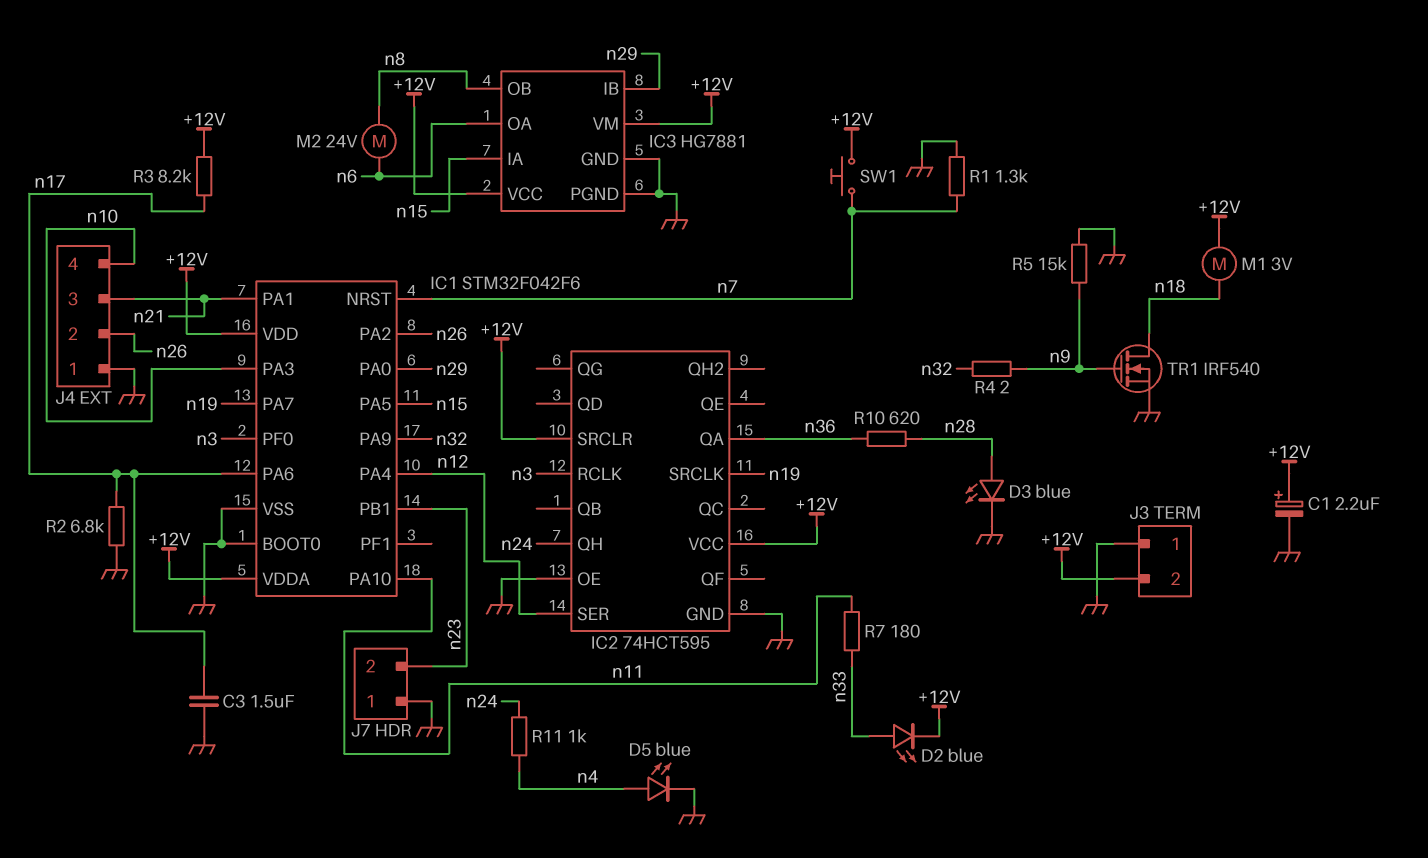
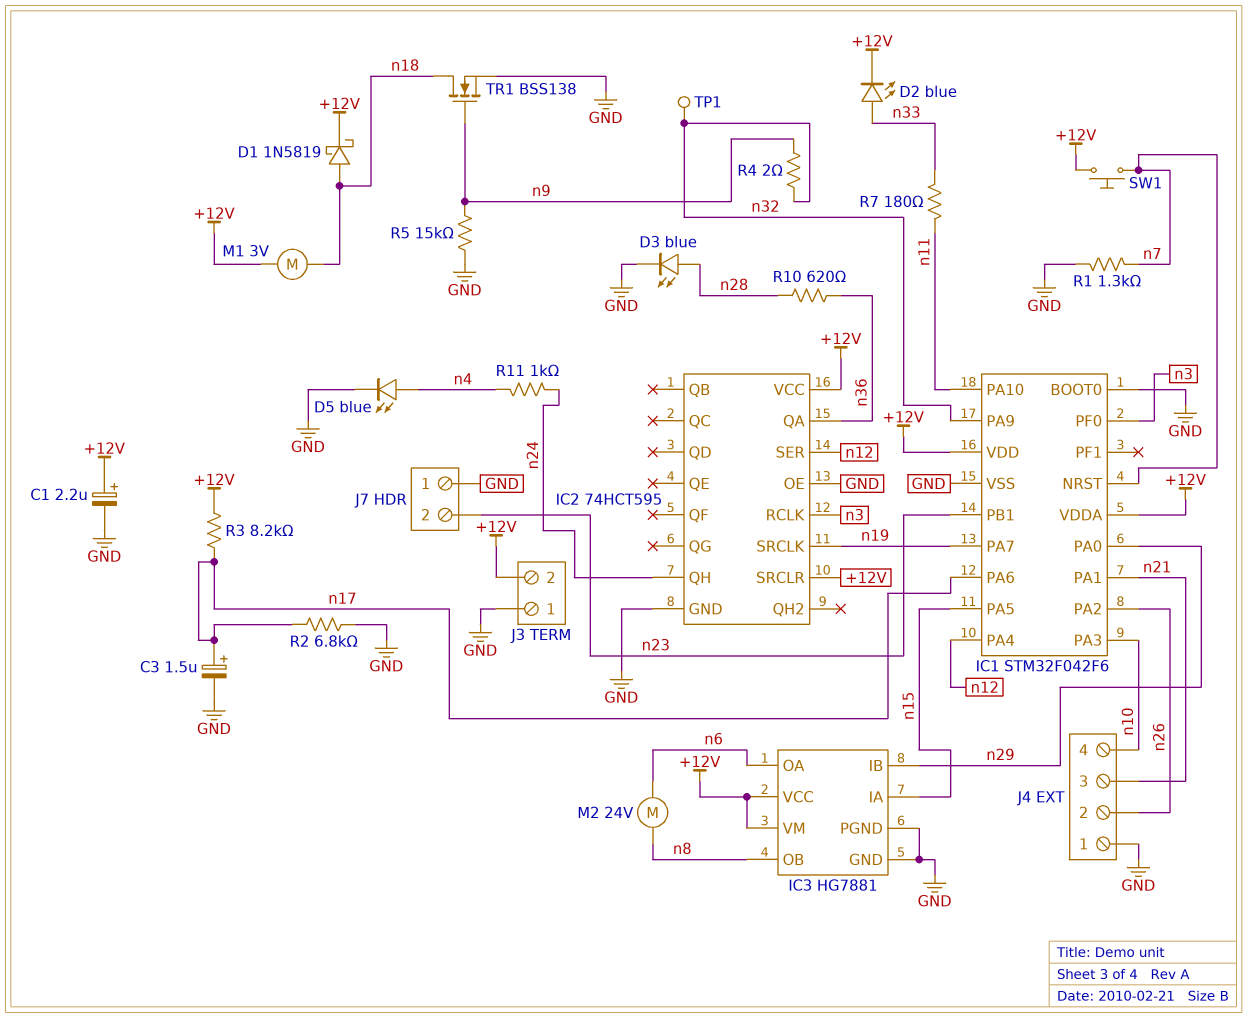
C3: 1.5uF (GND, n17) -> 1.5uF (plus n17, minus GND)
D1: none -> schottky 1N5819 (A n18, K +12V)
TP1: none -> test point (n32)
TR1: NMOS IRF540 (G n9, D n18, S GND) -> NMOS BSS138 (G n9, D n18, S GND)

